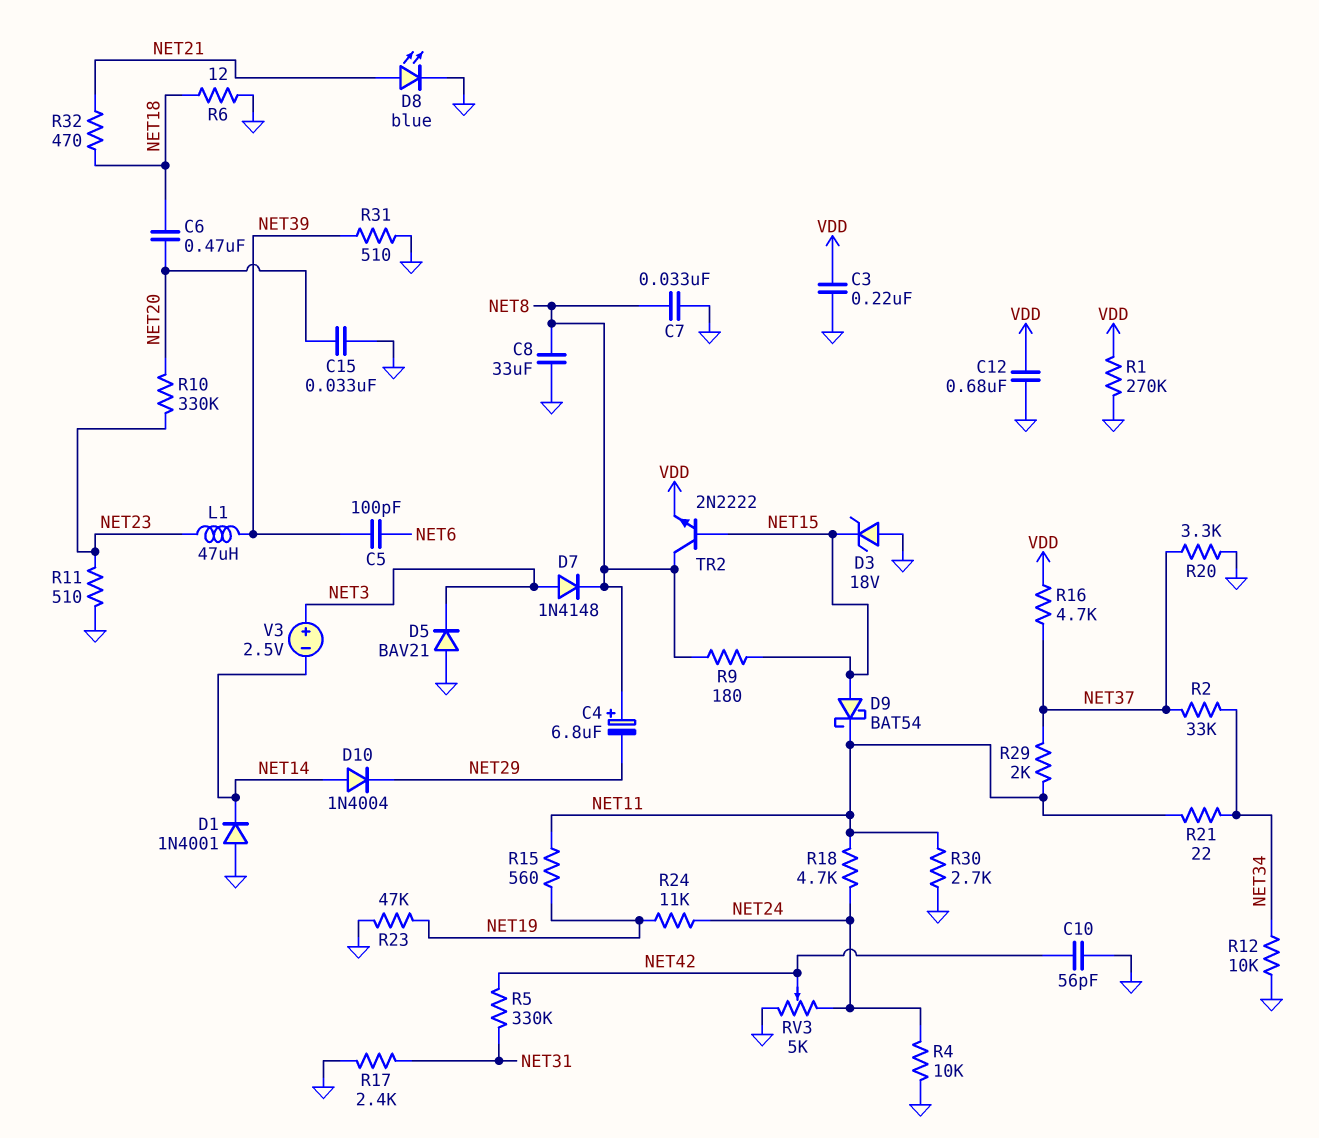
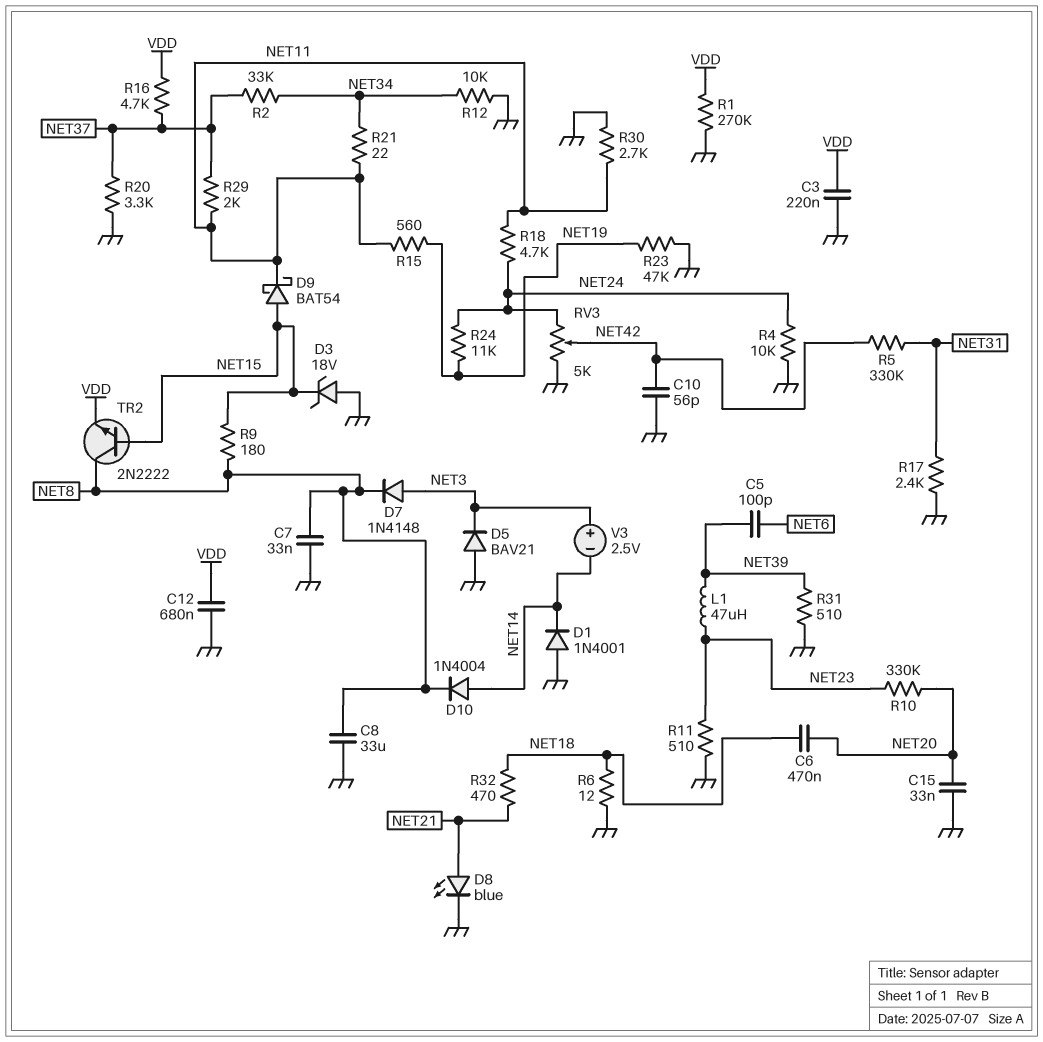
C4: 6.8uF (plus NET8, minus NET29) -> none
D10: diode 1N4004 (A NET14, K NET29) -> diode 1N4004 (A NET14, K NET8)

